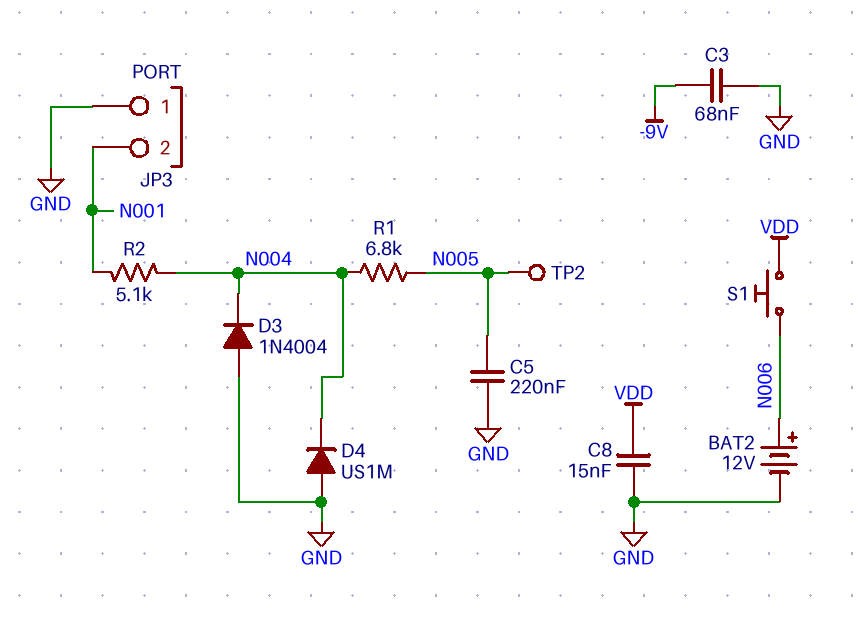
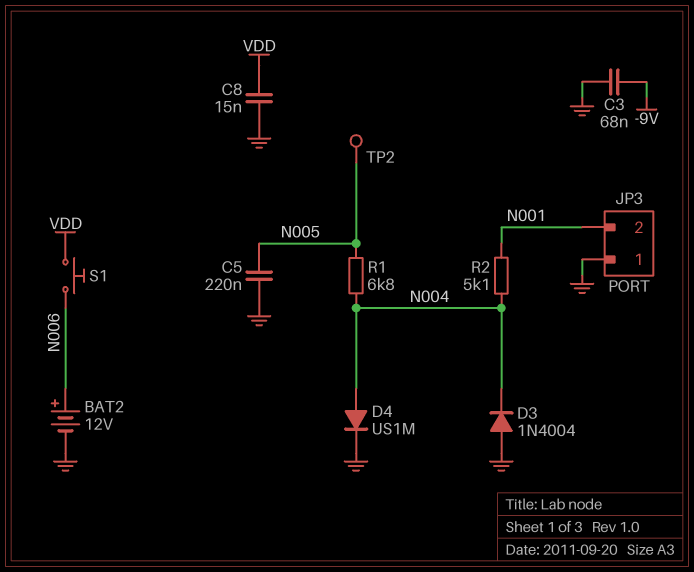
D4: diode US1M (A GND, K N004) -> diode US1M (A N004, K GND)

